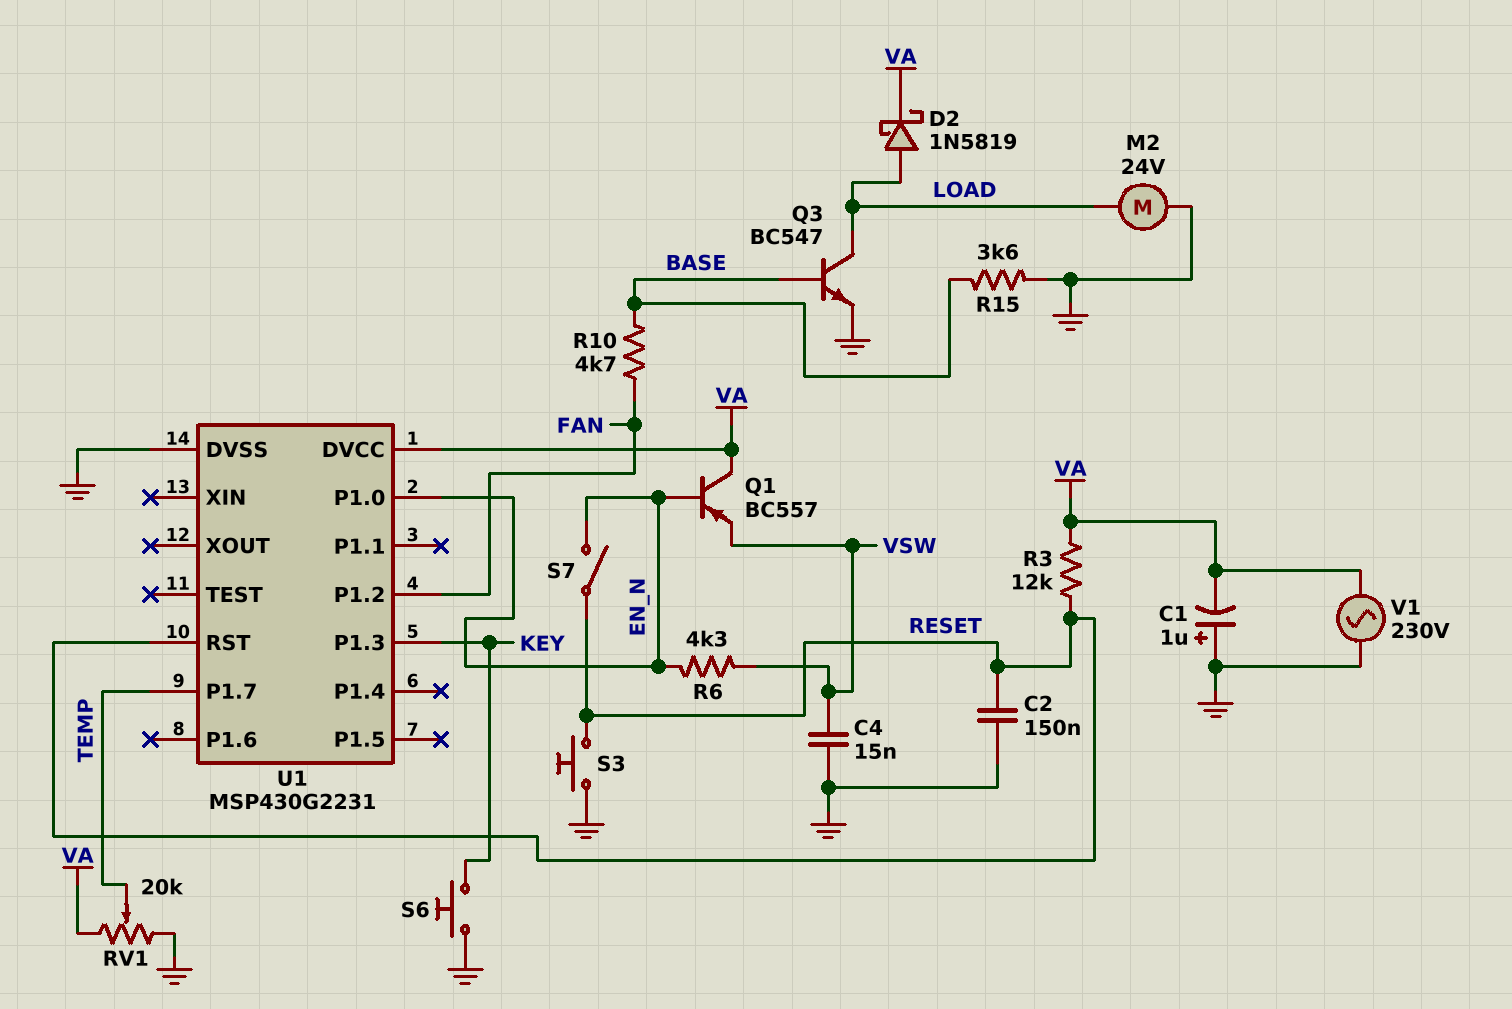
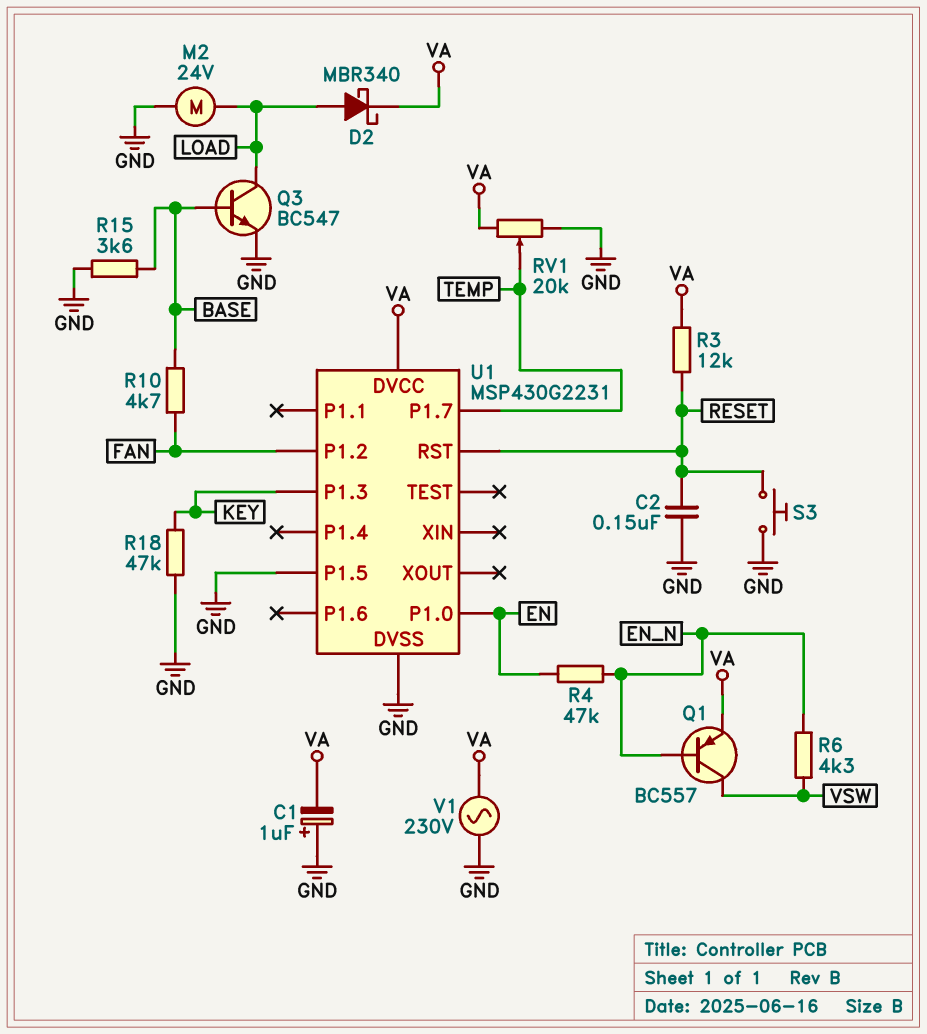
C4: 15nF (GND, VSW) -> none
D2: schottky 1N5819 (A LOAD, K VA) -> schottky MBR340 (A LOAD, K VA)
Q1: PNP BC557 (B EN_N, C VA, E VSW) -> PNP BC557 (B EN_N, C VSW, E VA)
R4: none -> 47k (EN, EN_N)
R18: none -> 47k (GND, KEY)
S6: button (GND, KEY) -> none
S7: switch (EN_N, RESET) -> none
U1 pin P1.0: EN_N -> EN
U1 pin P1.5: none -> GND

